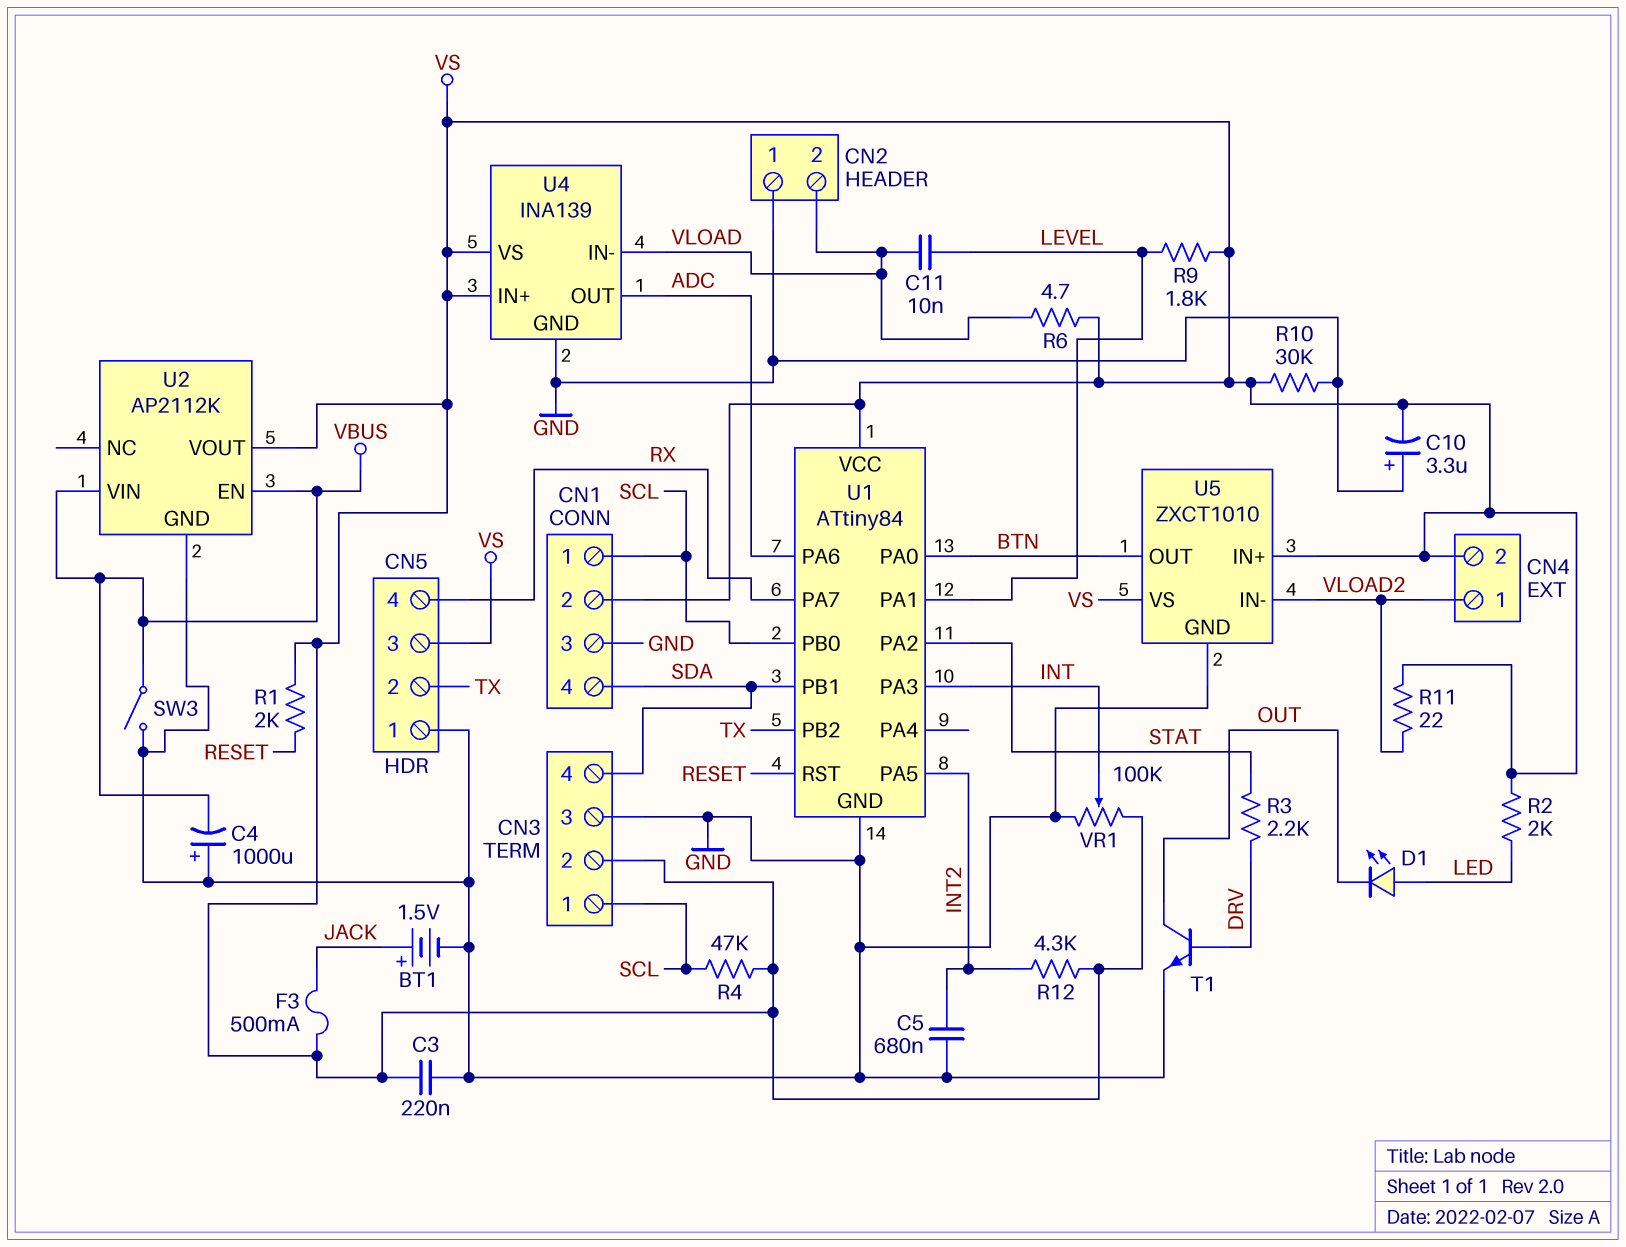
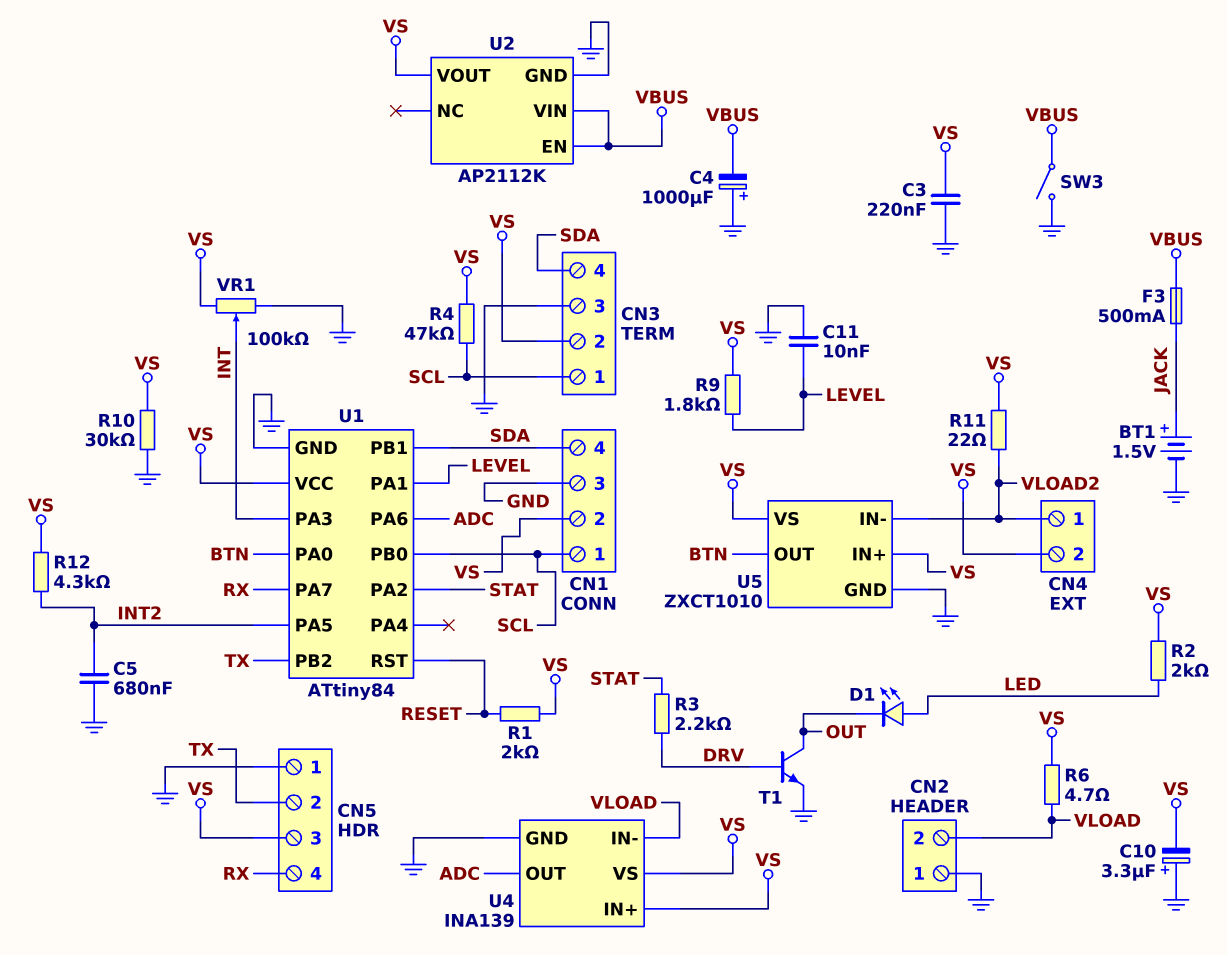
C11: 10nF (LEVEL, VLOAD) -> 10nF (GND, LEVEL)
F3: 500mA (JACK, VS) -> 500mA (JACK, VBUS)

